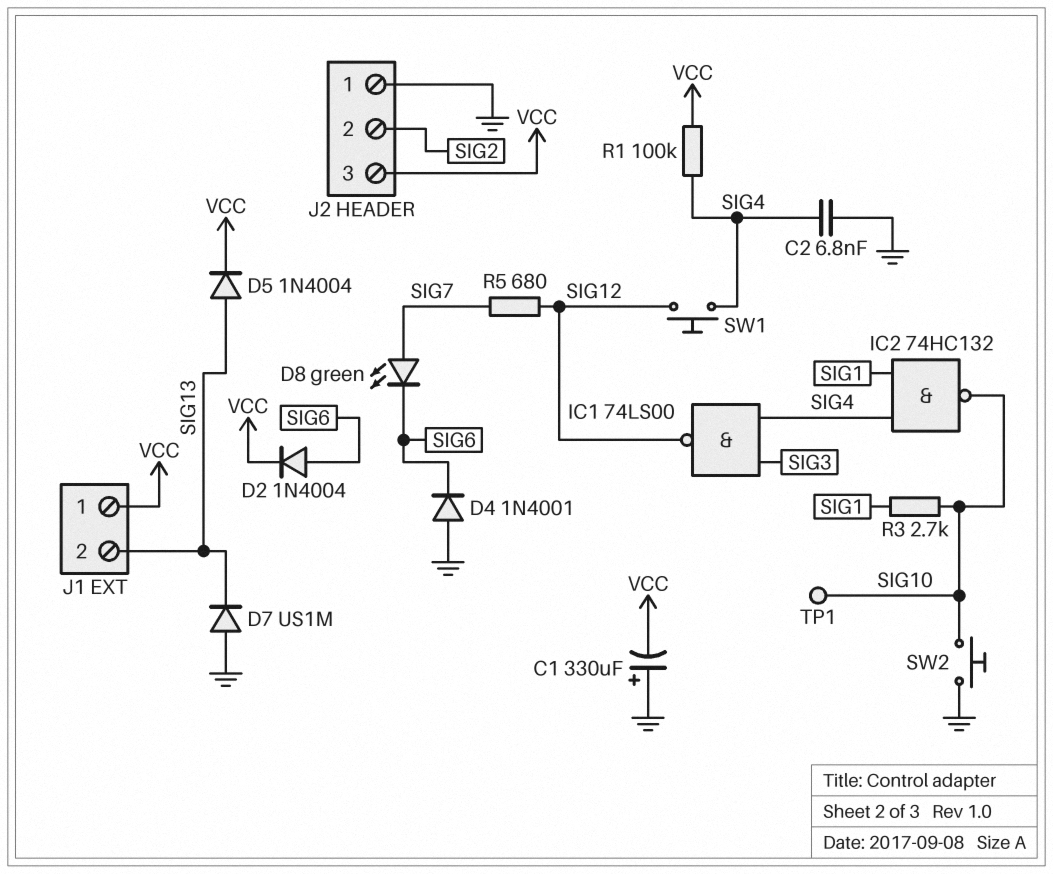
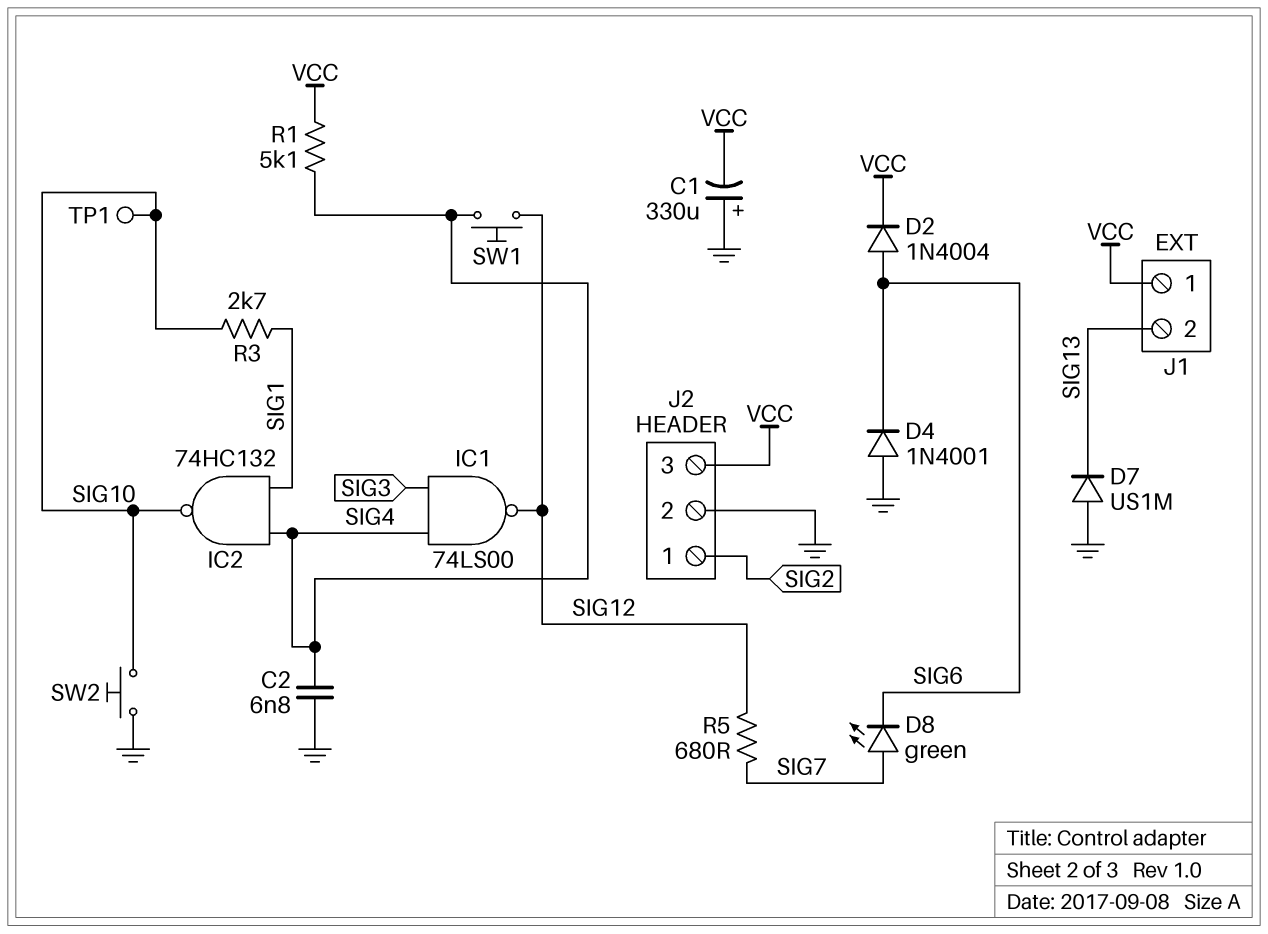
D5: diode 1N4004 (A SIG13, K VCC) -> none
J2 pin 1: GND -> SIG2
J2 pin 2: SIG2 -> GND
R1: 100k (SIG4, VCC) -> 5.1k (SIG4, VCC)

